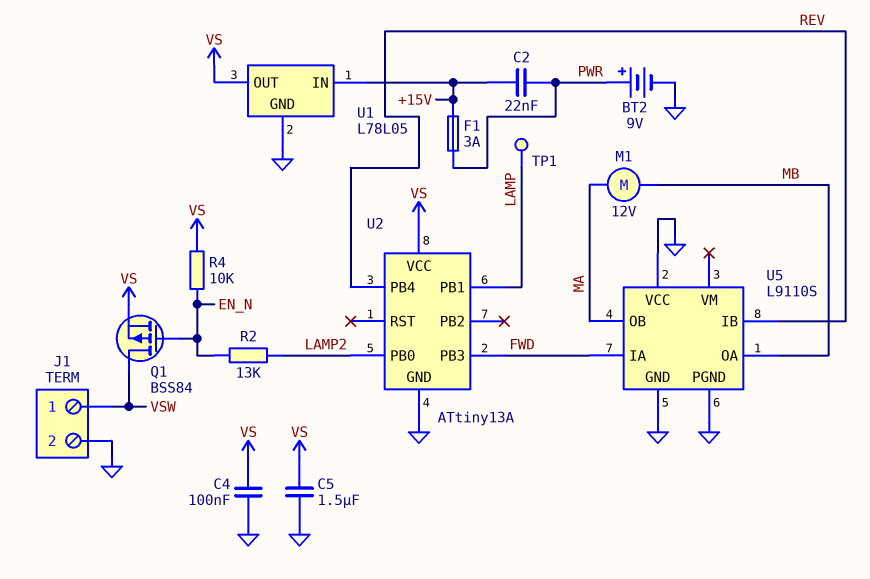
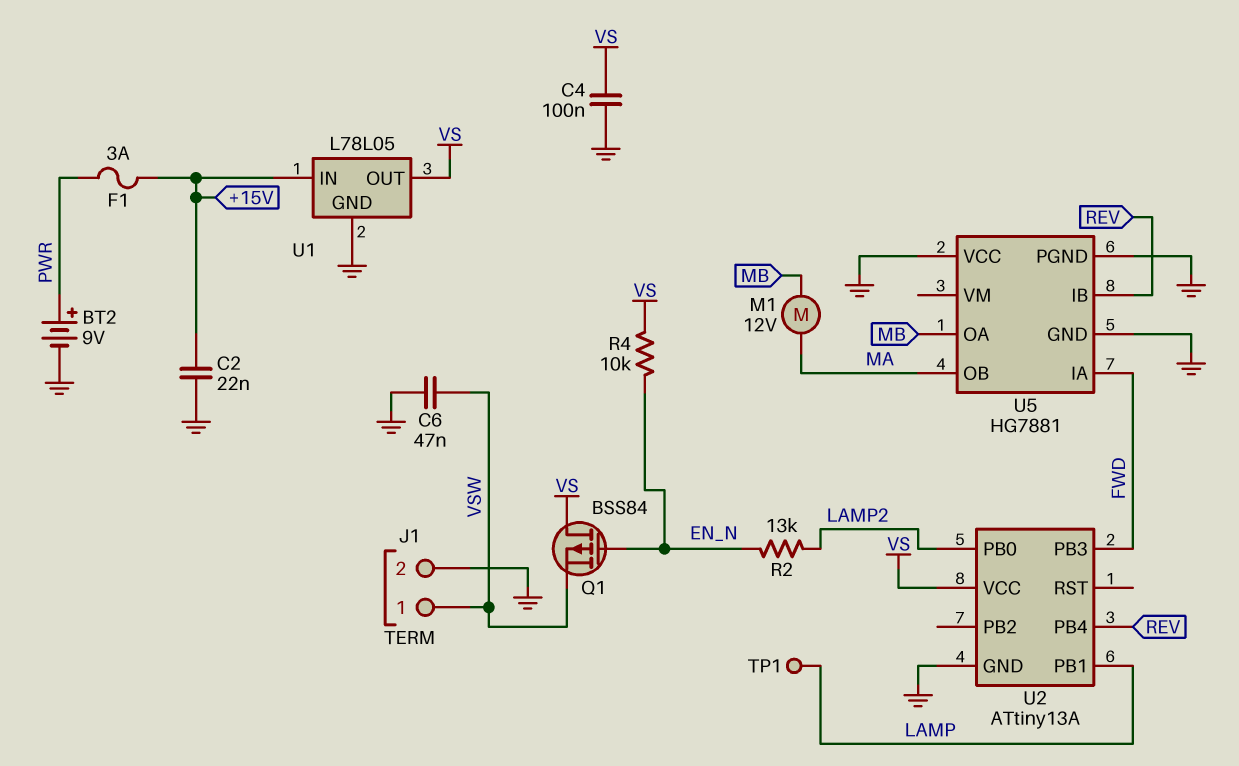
C2: 22nF (+15V, PWR) -> 22nF (+15V, GND)
C5: 1.5uF (GND, VS) -> none
C6: none -> 47nF (GND, VSW)
Q1: PMOS BSS84 (G EN_N, D VSW, S VS) -> PMOS BSS84 (G EN_N, D VS, S VSW)
U5: L9110S -> HG7881

